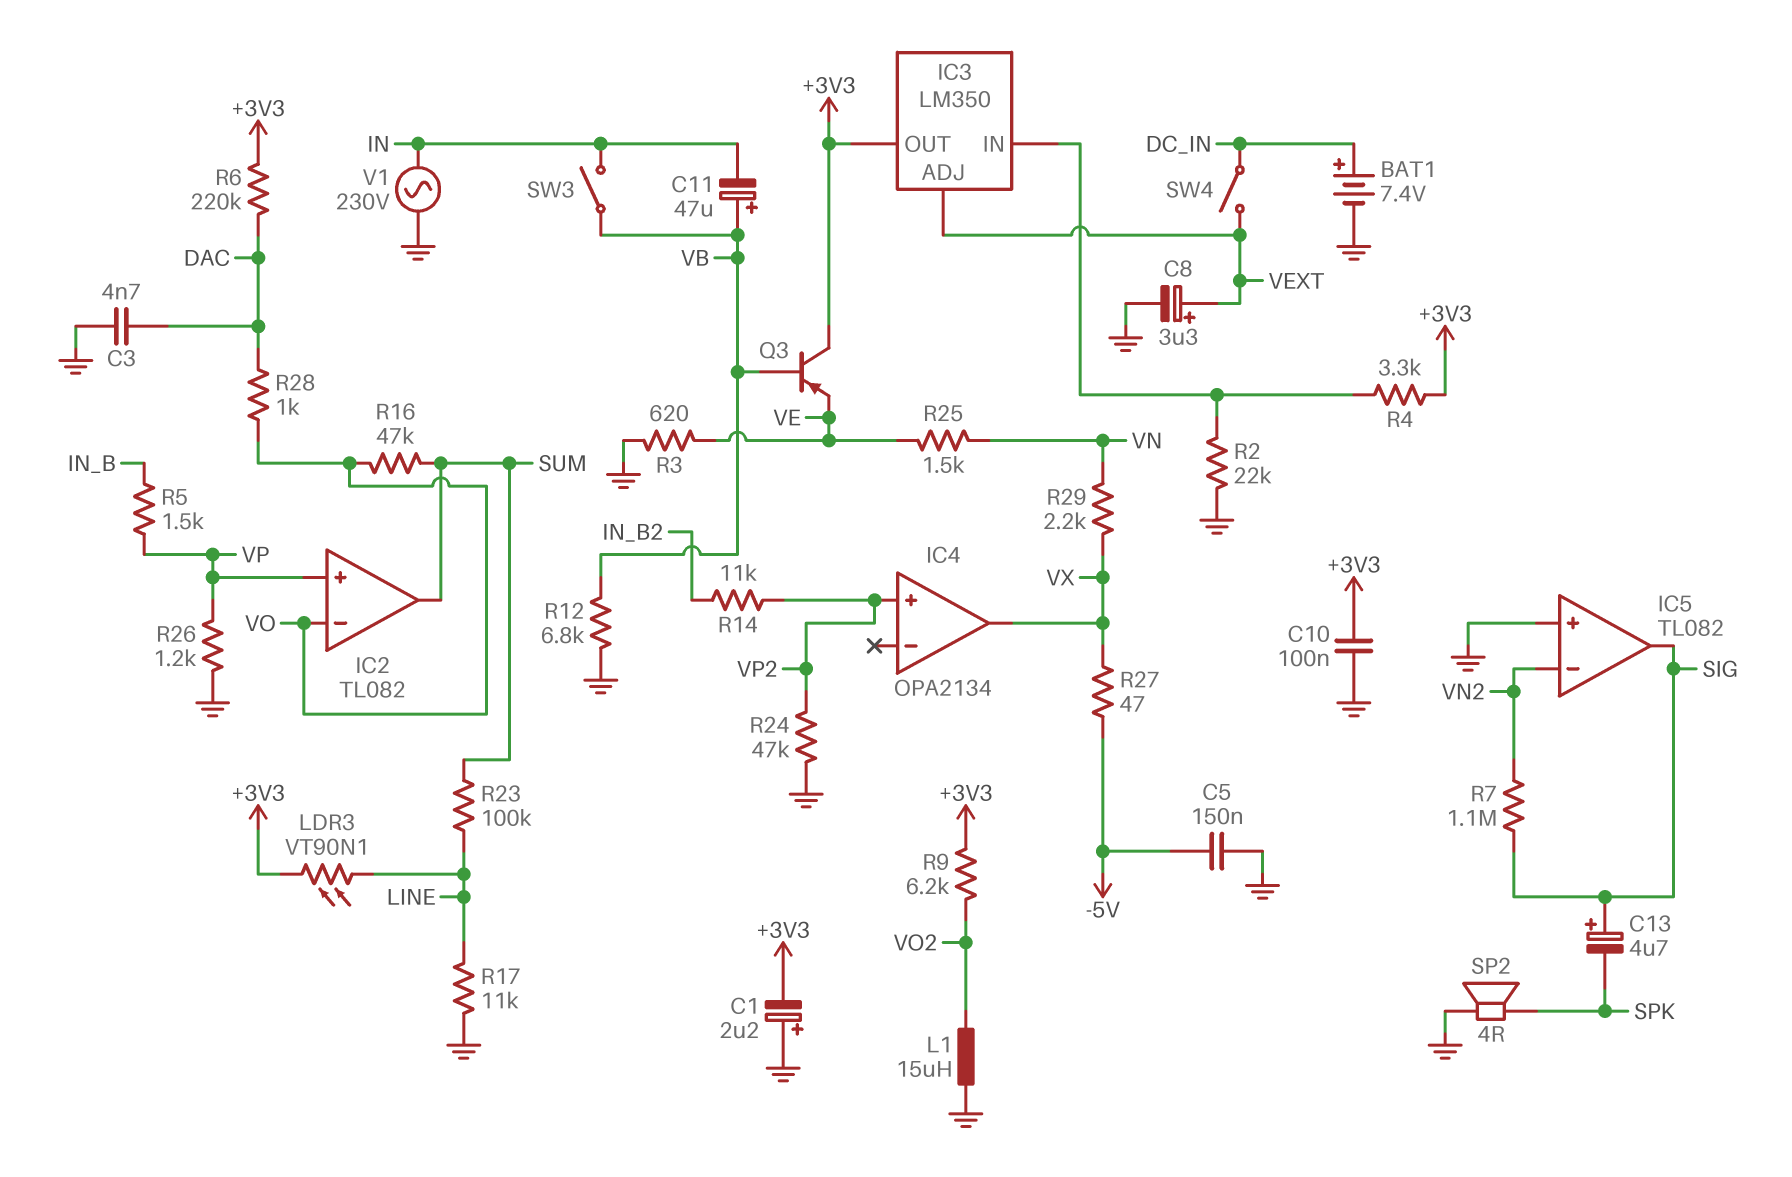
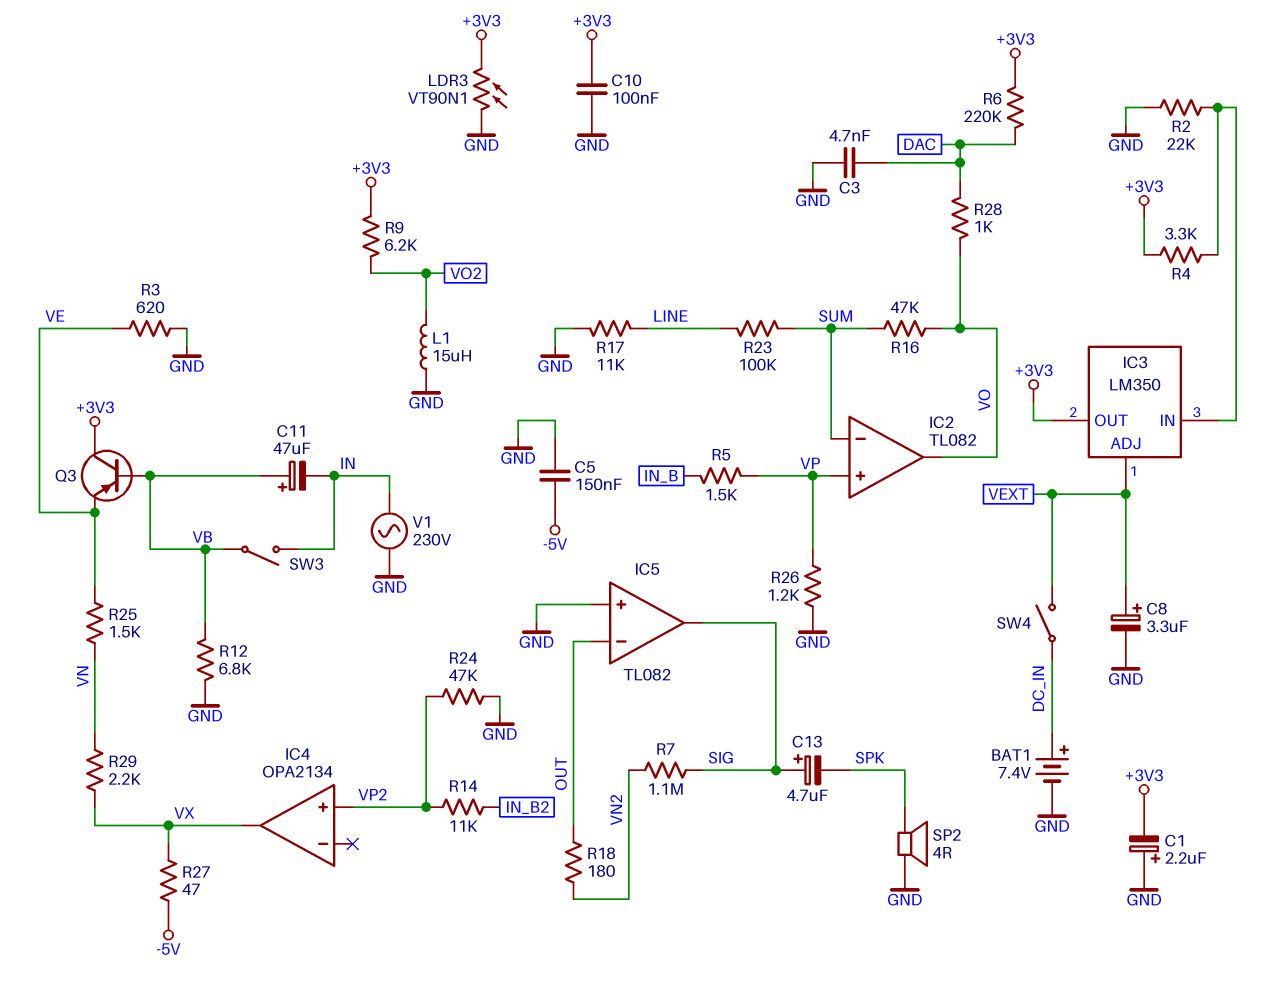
IC2 pin in-: VO -> SUM
IC2 pin out: SUM -> VO
IC5 pin in-: VN2 -> OUT
LDR3: VT90N1 (+3V3, LINE) -> VT90N1 (+3V3, GND)
R18: none -> 180 (OUT, VN2)

